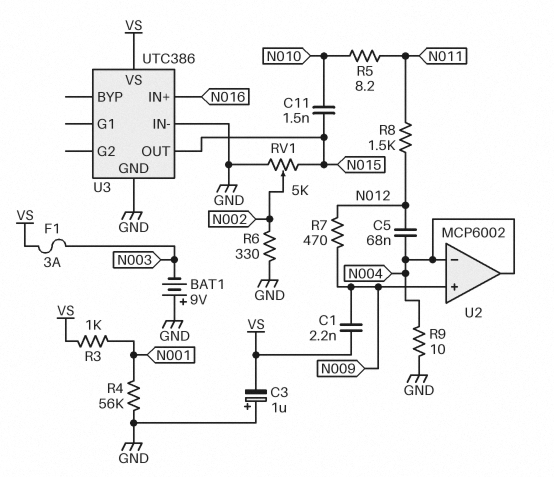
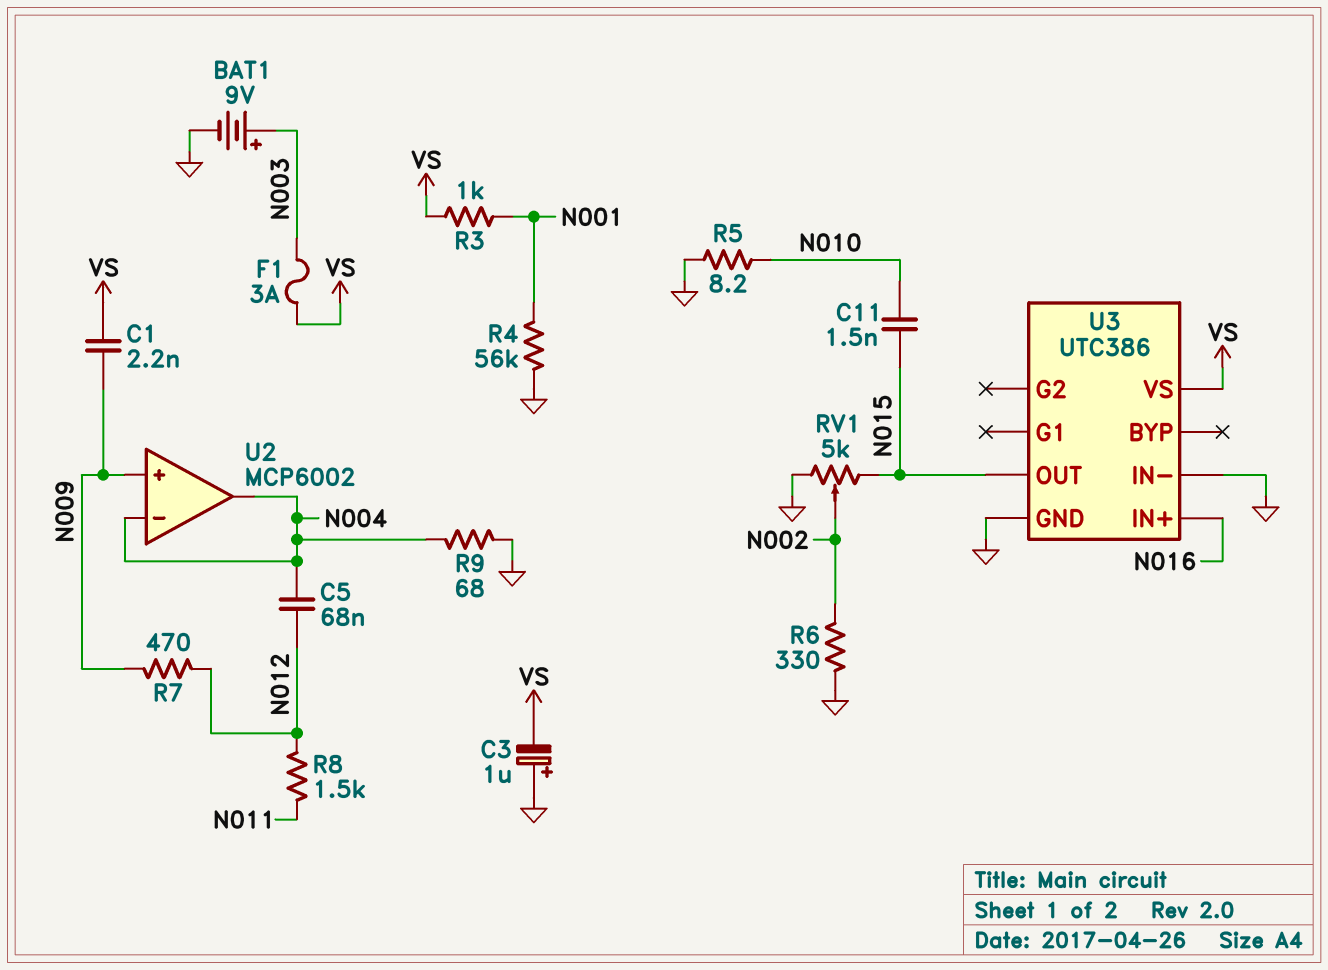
BAT1: 9V (plus GND, minus N003) -> 9V (plus N003, minus GND)
R5: 8.2 (N010, N011) -> 8.2 (GND, N010)
R9: 10 (GND, N004) -> 68 (GND, N004)

